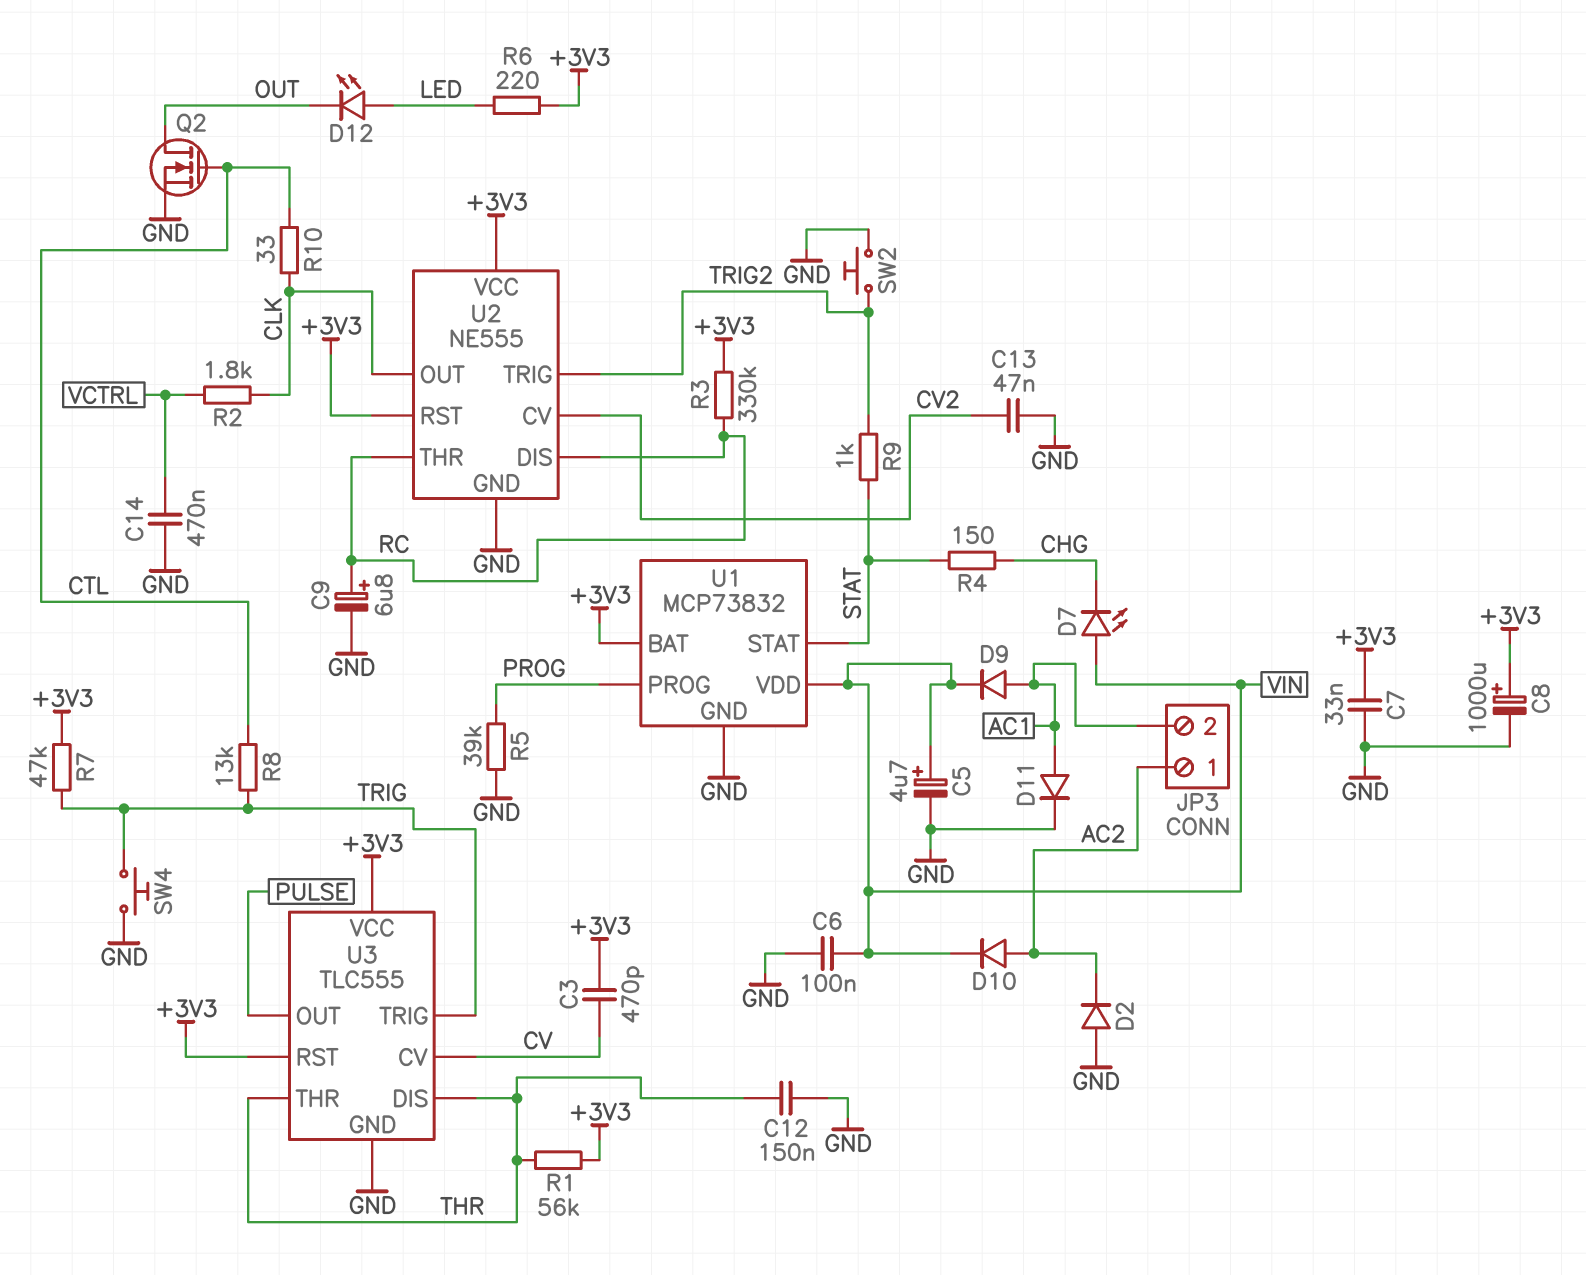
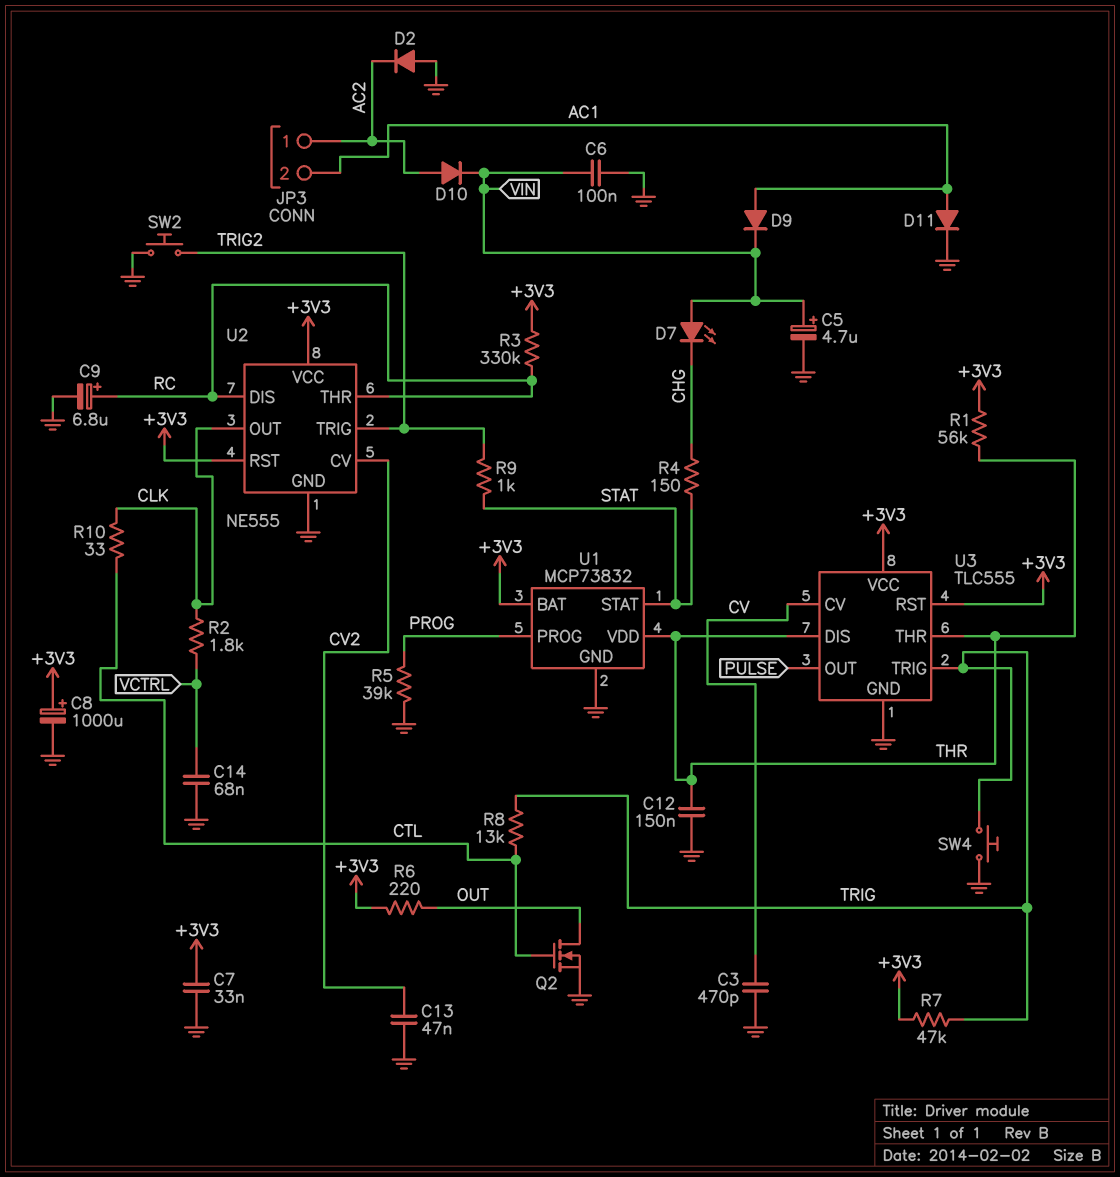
C3: 470pF (+3V3, CV) -> 470pF (CV, GND)
C14: 470nF (GND, VCTRL) -> 68nF (GND, VCTRL)
D12: LED (A LED, K OUT) -> none
R6: 220 (+3V3, LED) -> 220 (+3V3, OUT)
U1 pin VDD: VIN -> THR

